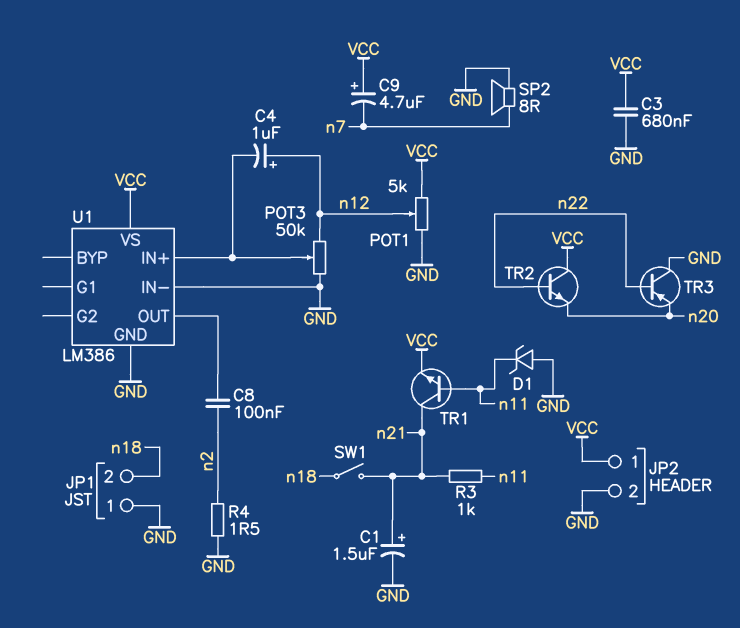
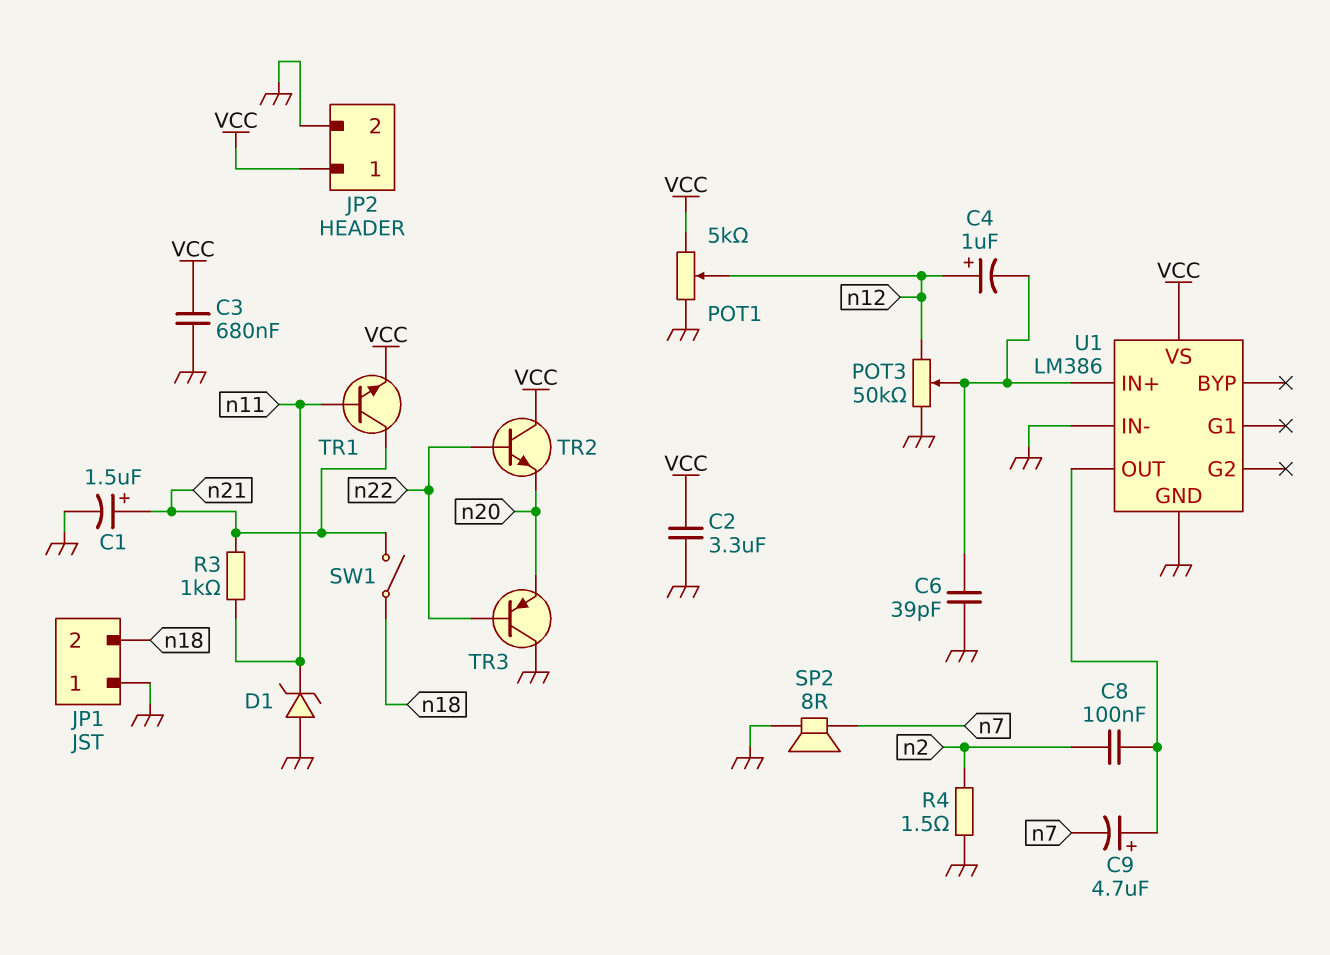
C2: none -> 3.3uF (GND, VCC)
C6: none -> 39pF (GND, U1/IN+)
C9: 4.7uF (plus VCC, minus n7) -> 4.7uF (plus U1/OUT, minus n7)

